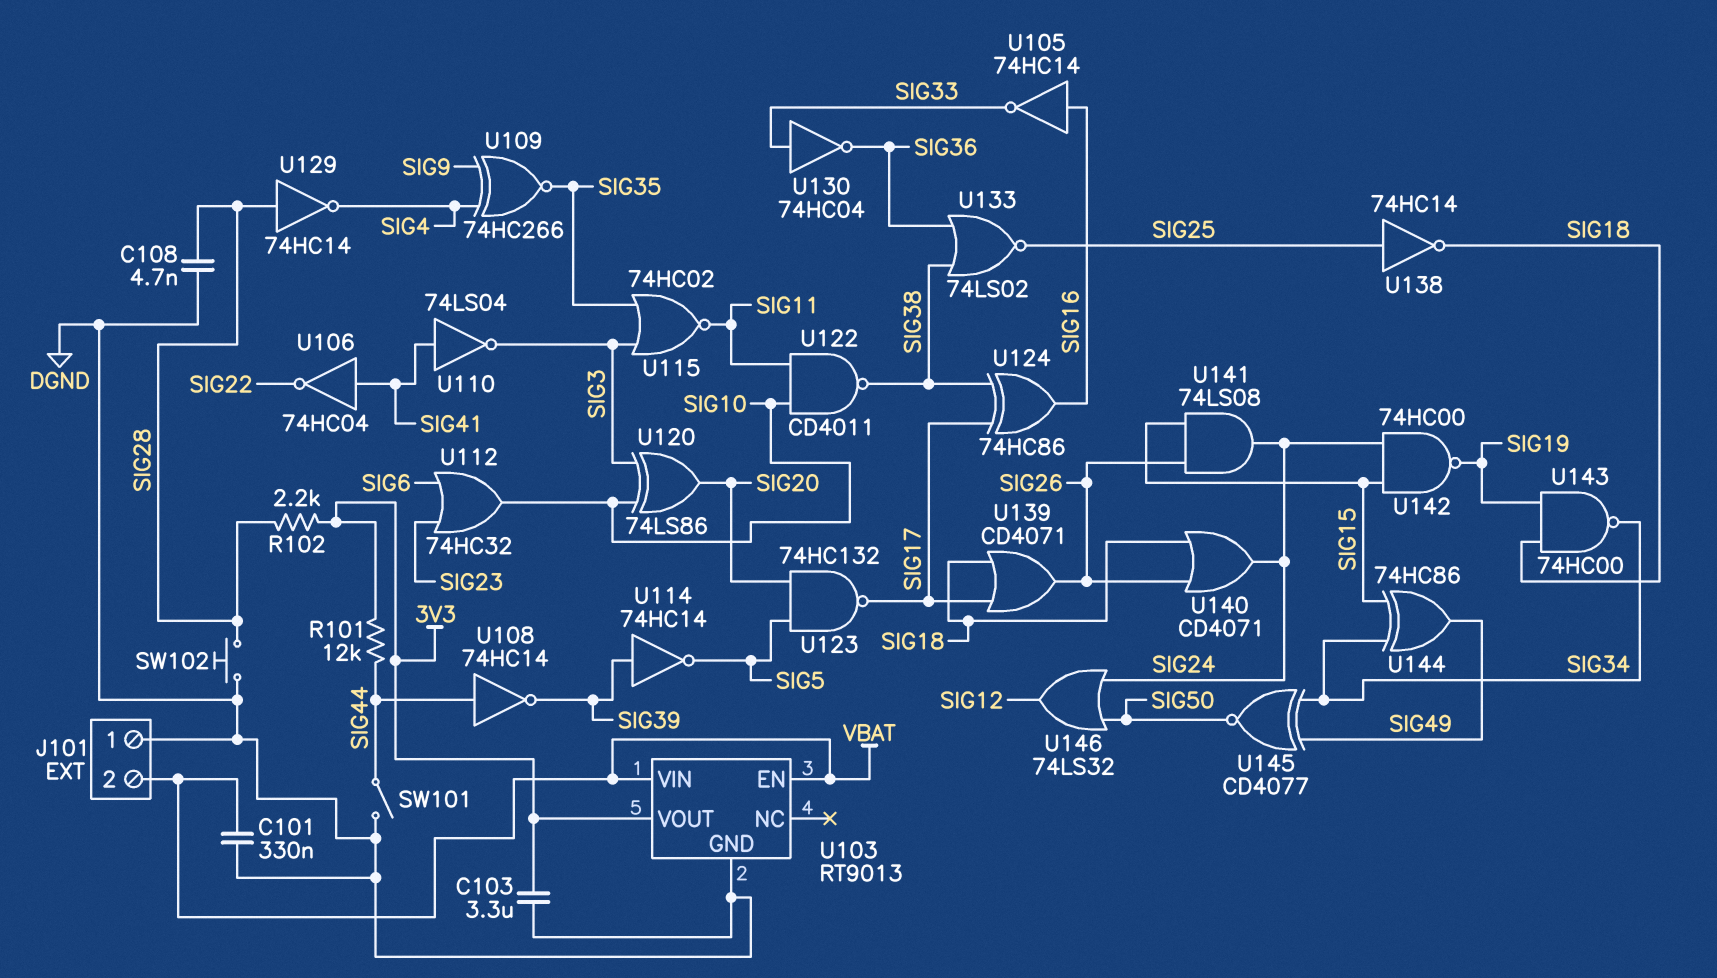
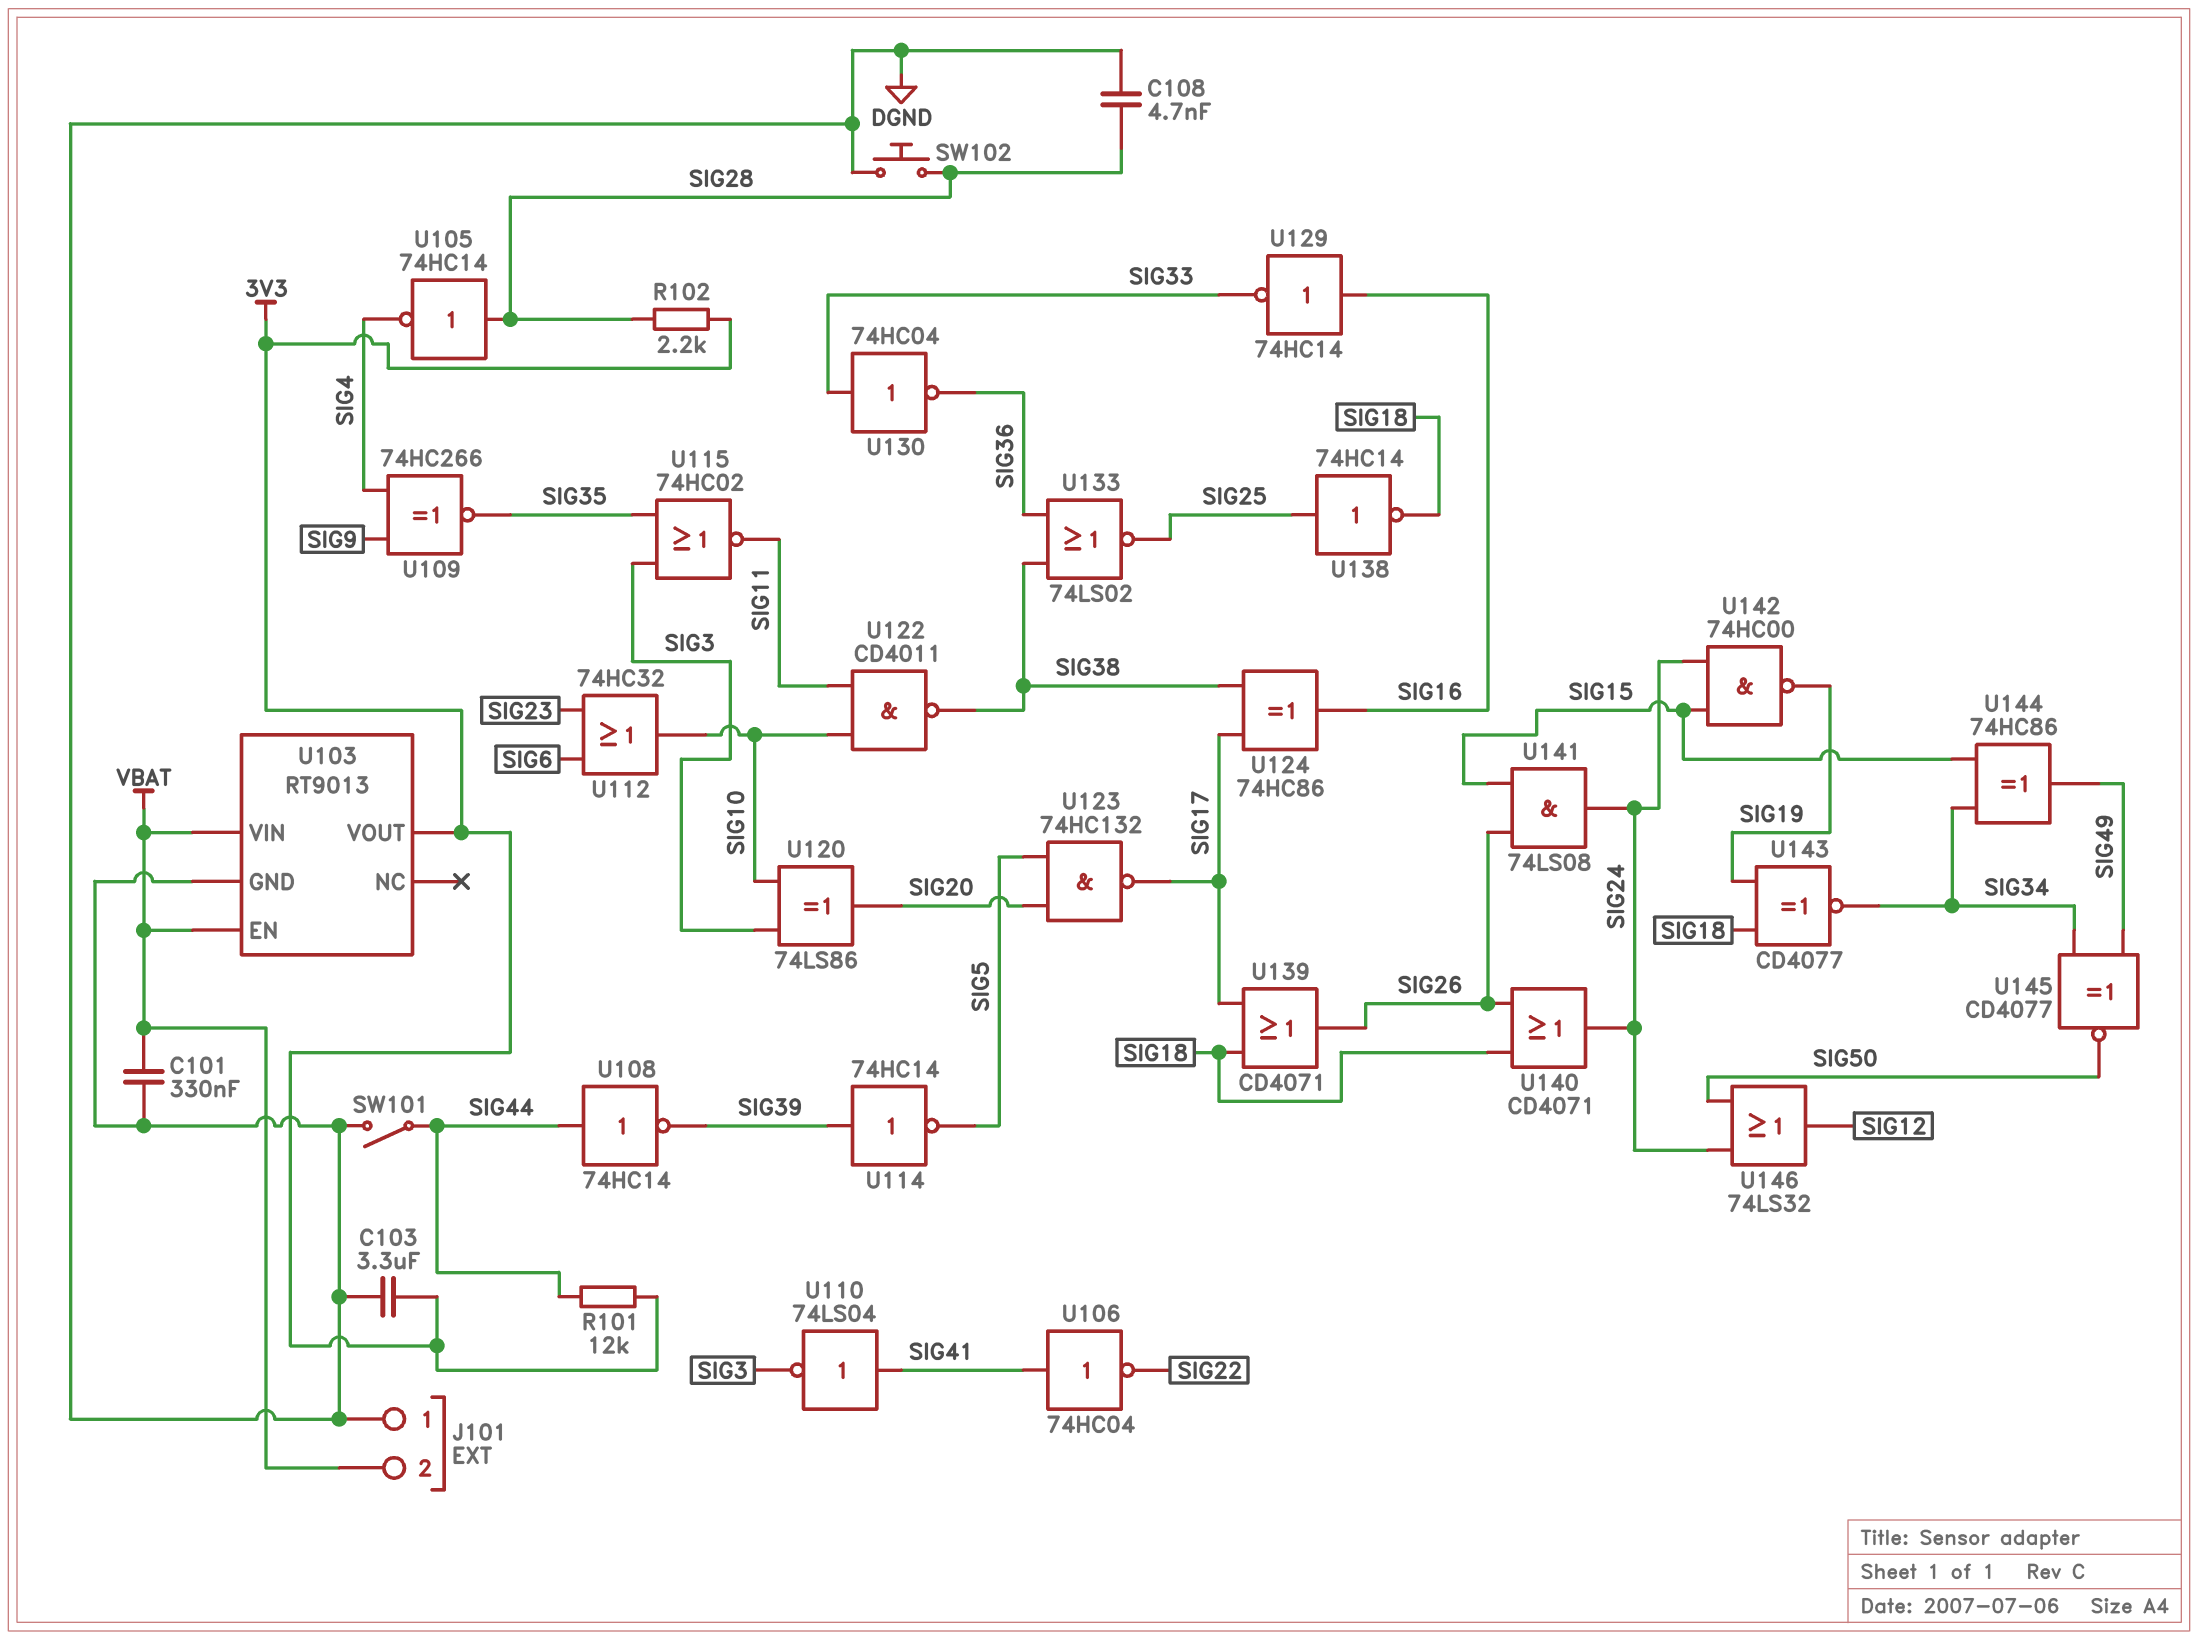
U105: NOT 74HC14 (in SIG16, out SIG33) -> NOT 74HC14 (in SIG28, out SIG4)
U129: NOT 74HC14 (in SIG28, out SIG4) -> NOT 74HC14 (in SIG16, out SIG33)
U143: NAND 74HC00 (in SIG18, in SIG19, out SIG34) -> XNOR CD4077 (in SIG18, in SIG19, out SIG34)

